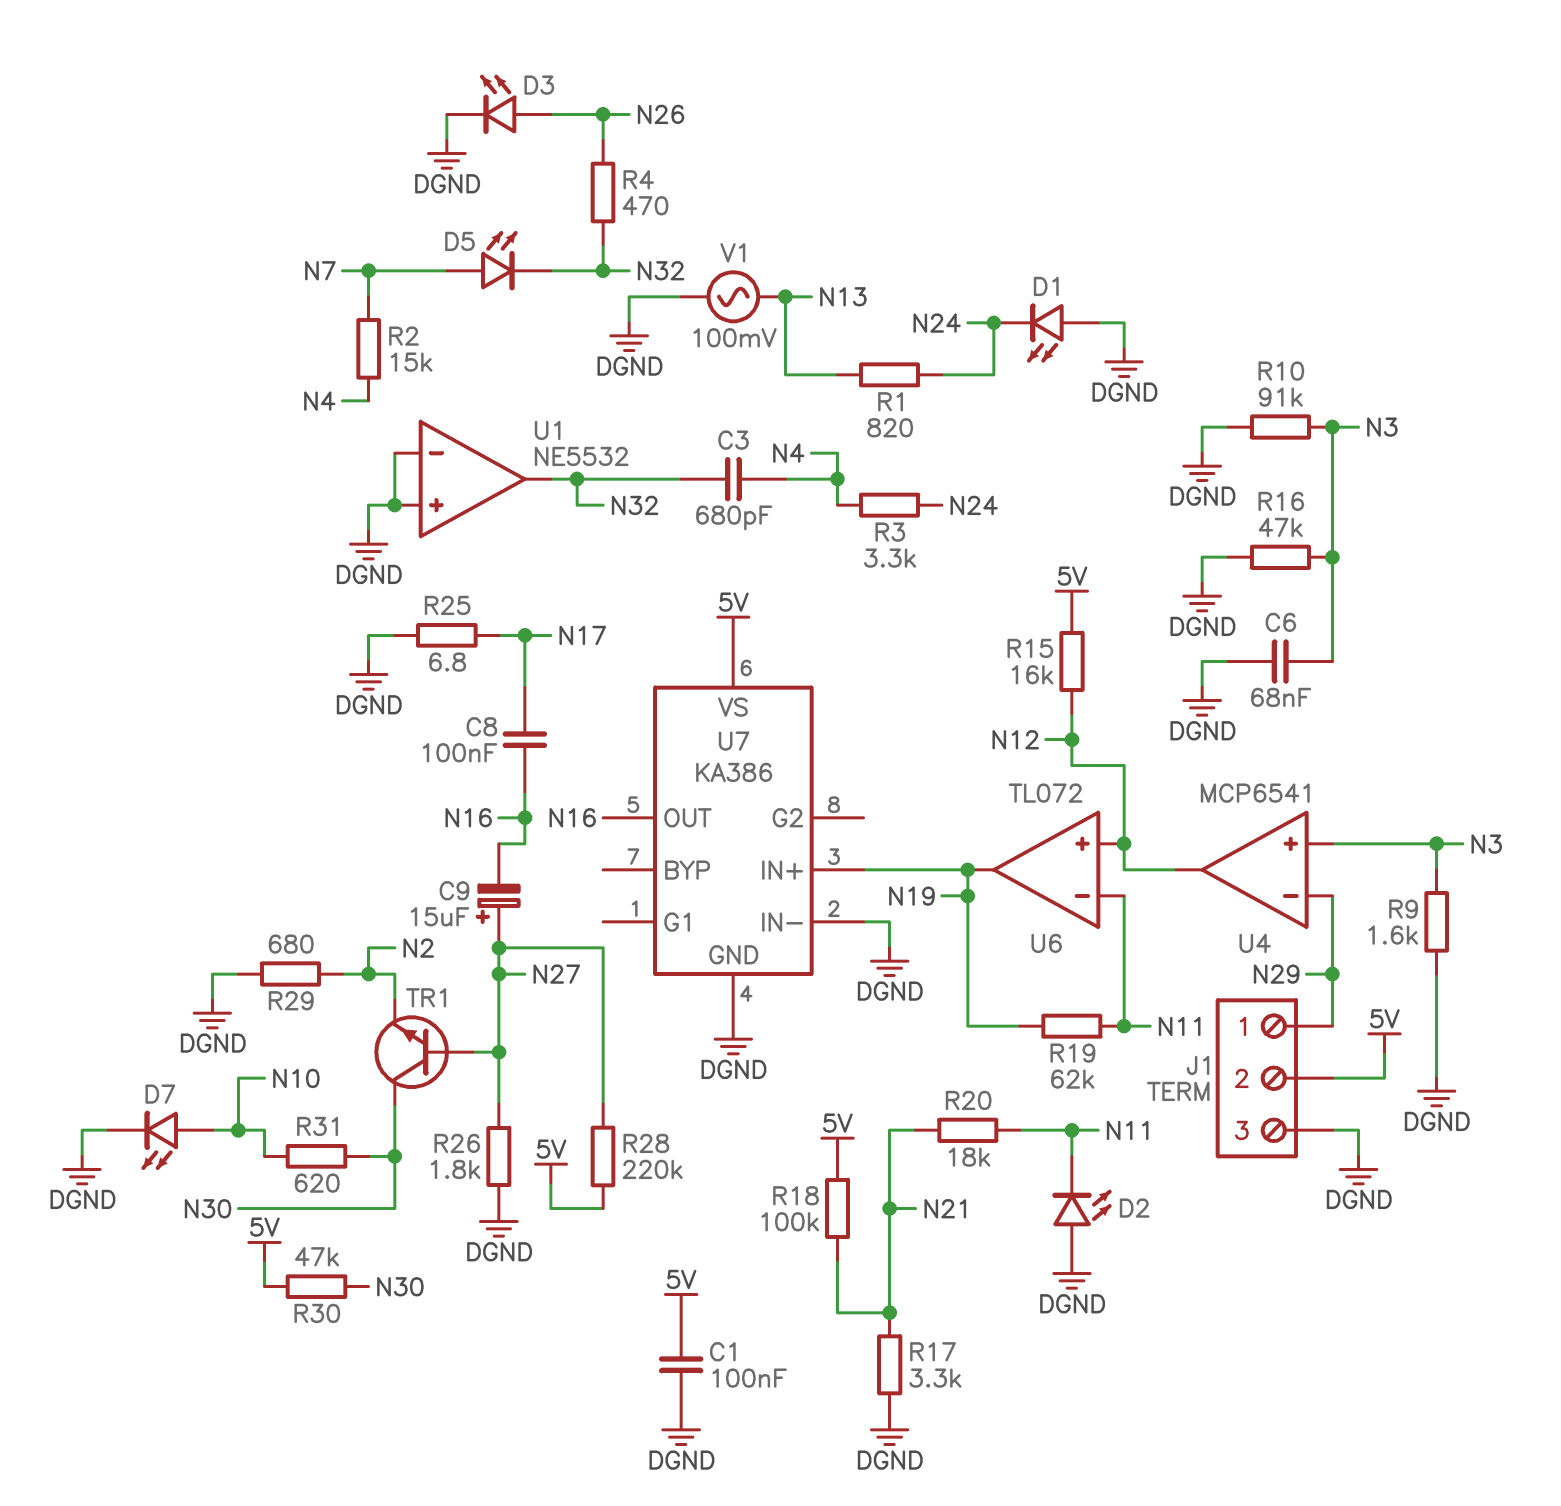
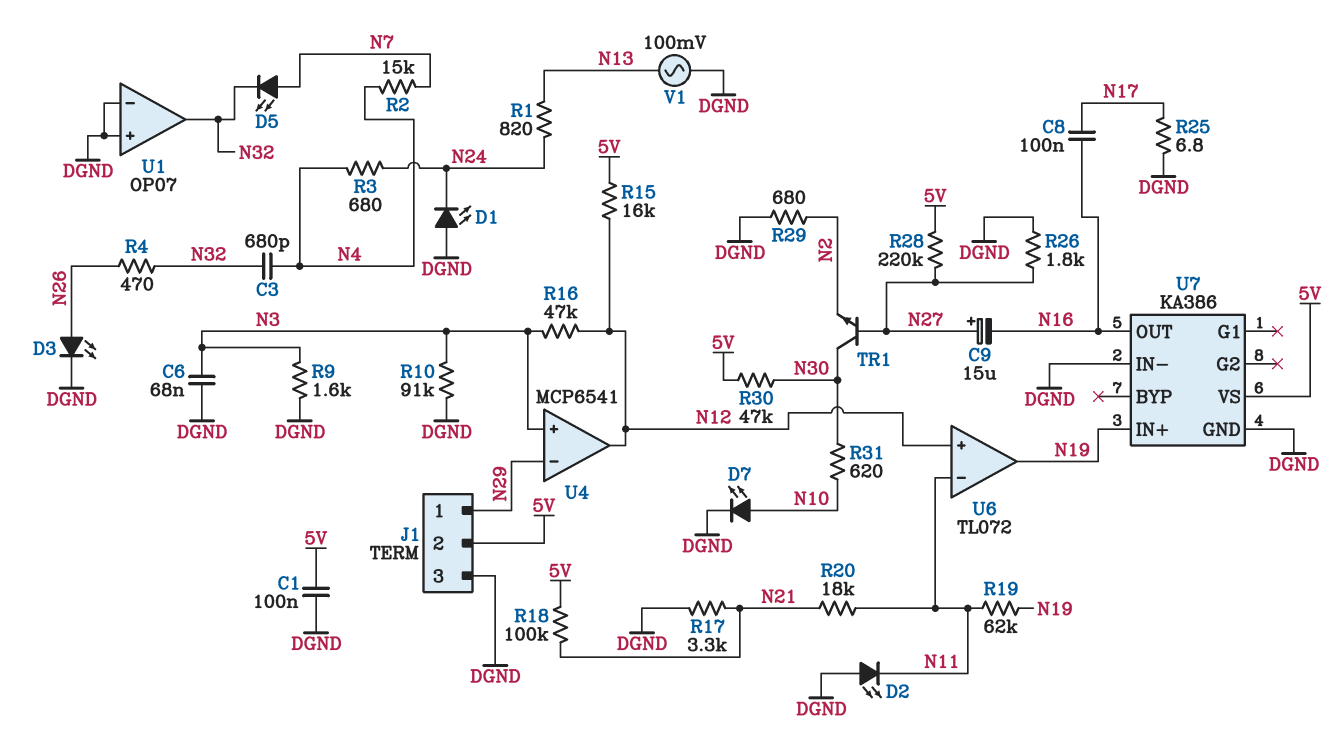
R3: 3.3k (N4, N24) -> 680 (N4, N24)
R16: 47k (DGND, N3) -> 47k (N3, N12)
U1: NE5532 -> OP07

